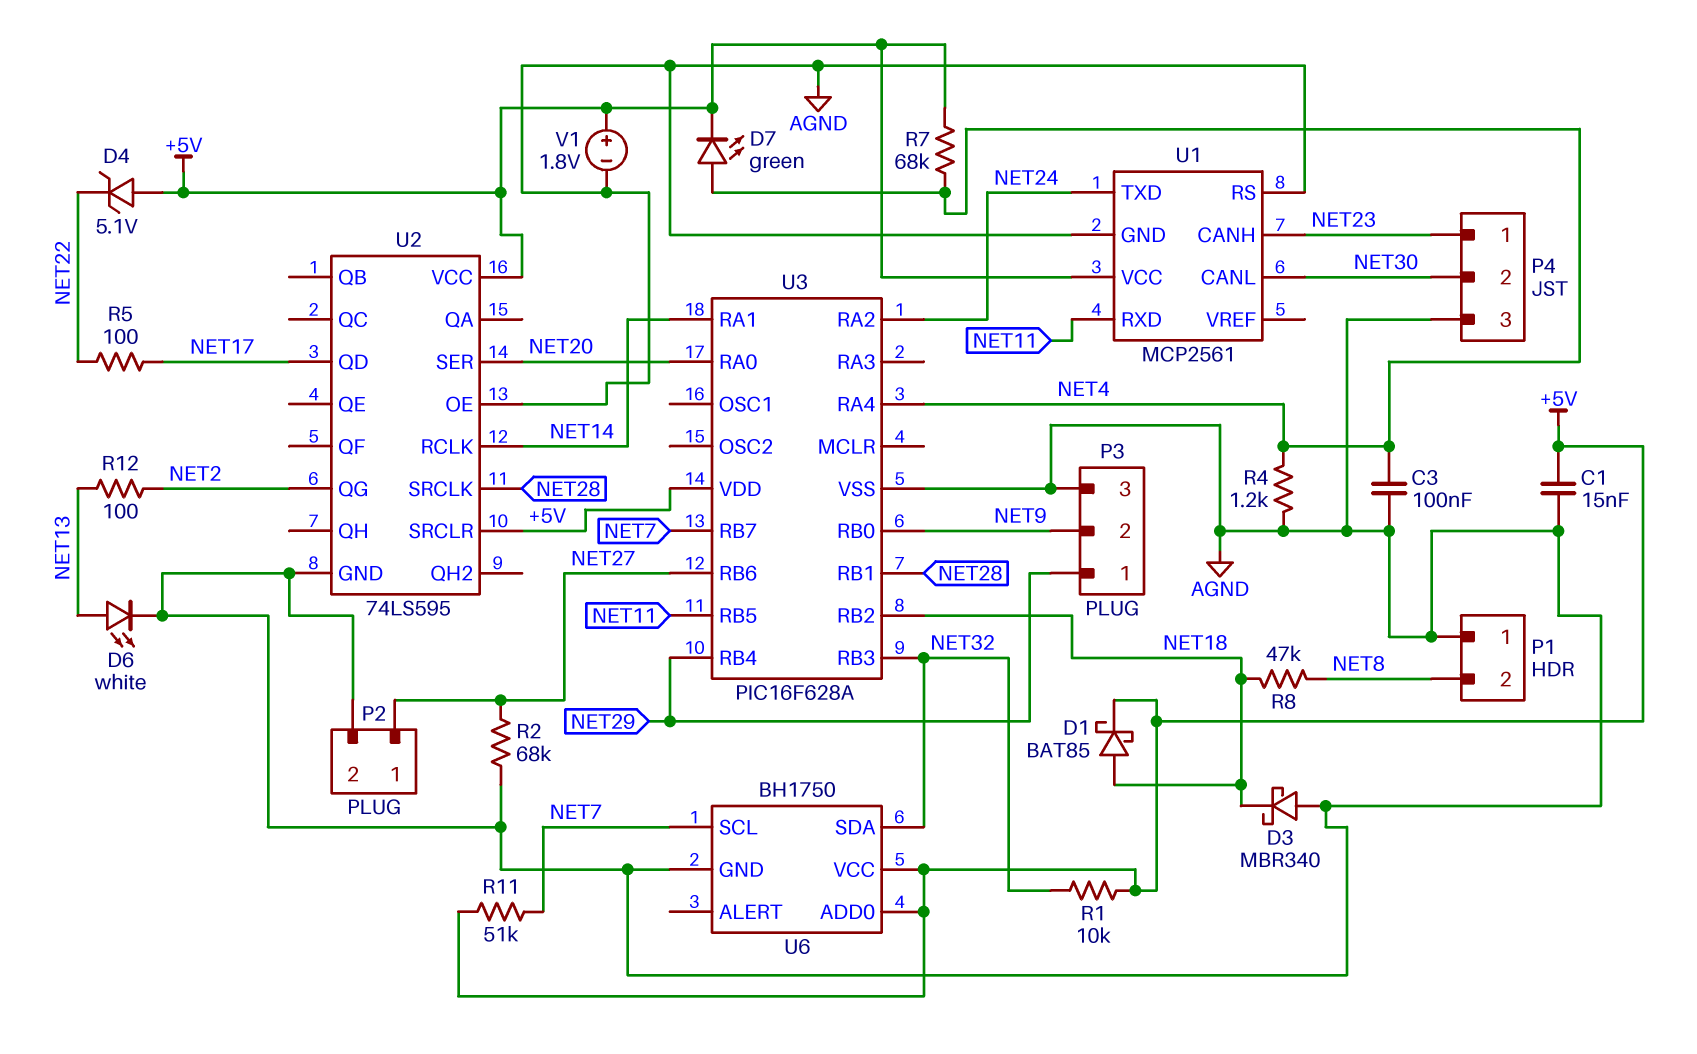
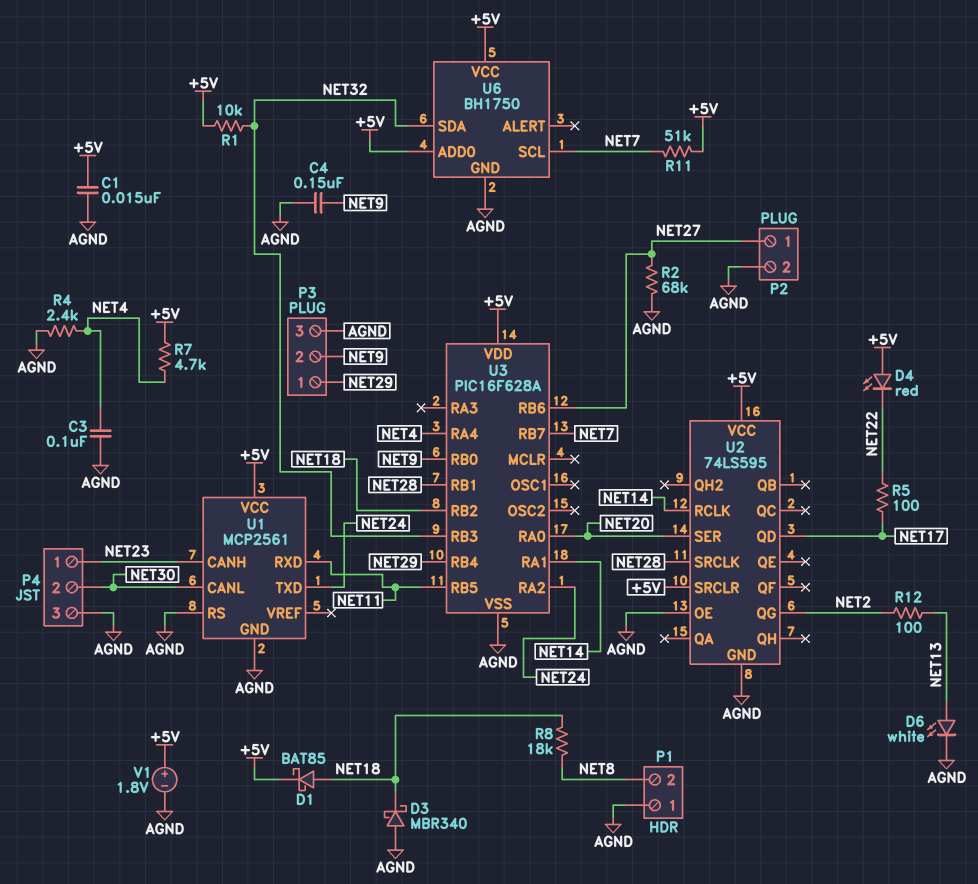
C4: none -> 150nF (AGND, NET9)
D4: zener 5.1V (A +5V, K NET22) -> LED red (A +5V, K NET22)
D7: LED green (A NET4, K +5V) -> none
R4: 1.2k (AGND, NET4) -> 2.4k (AGND, NET4)
R7: 68k (+5V, NET4) -> 4.7k (+5V, NET4)
R8: 47k (NET8, NET18) -> 18k (NET8, NET18)

